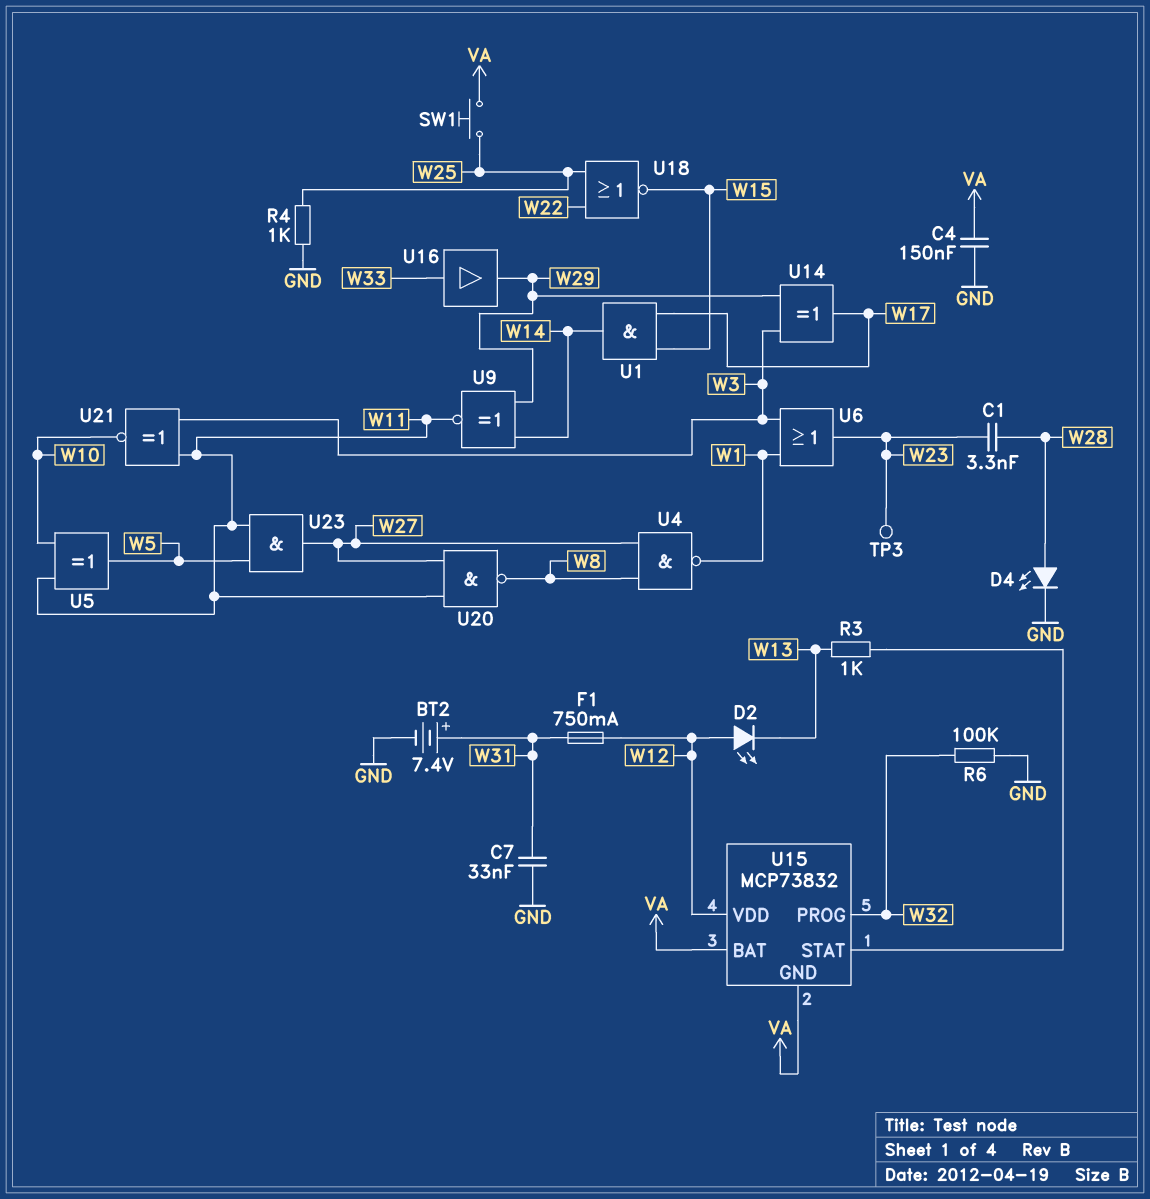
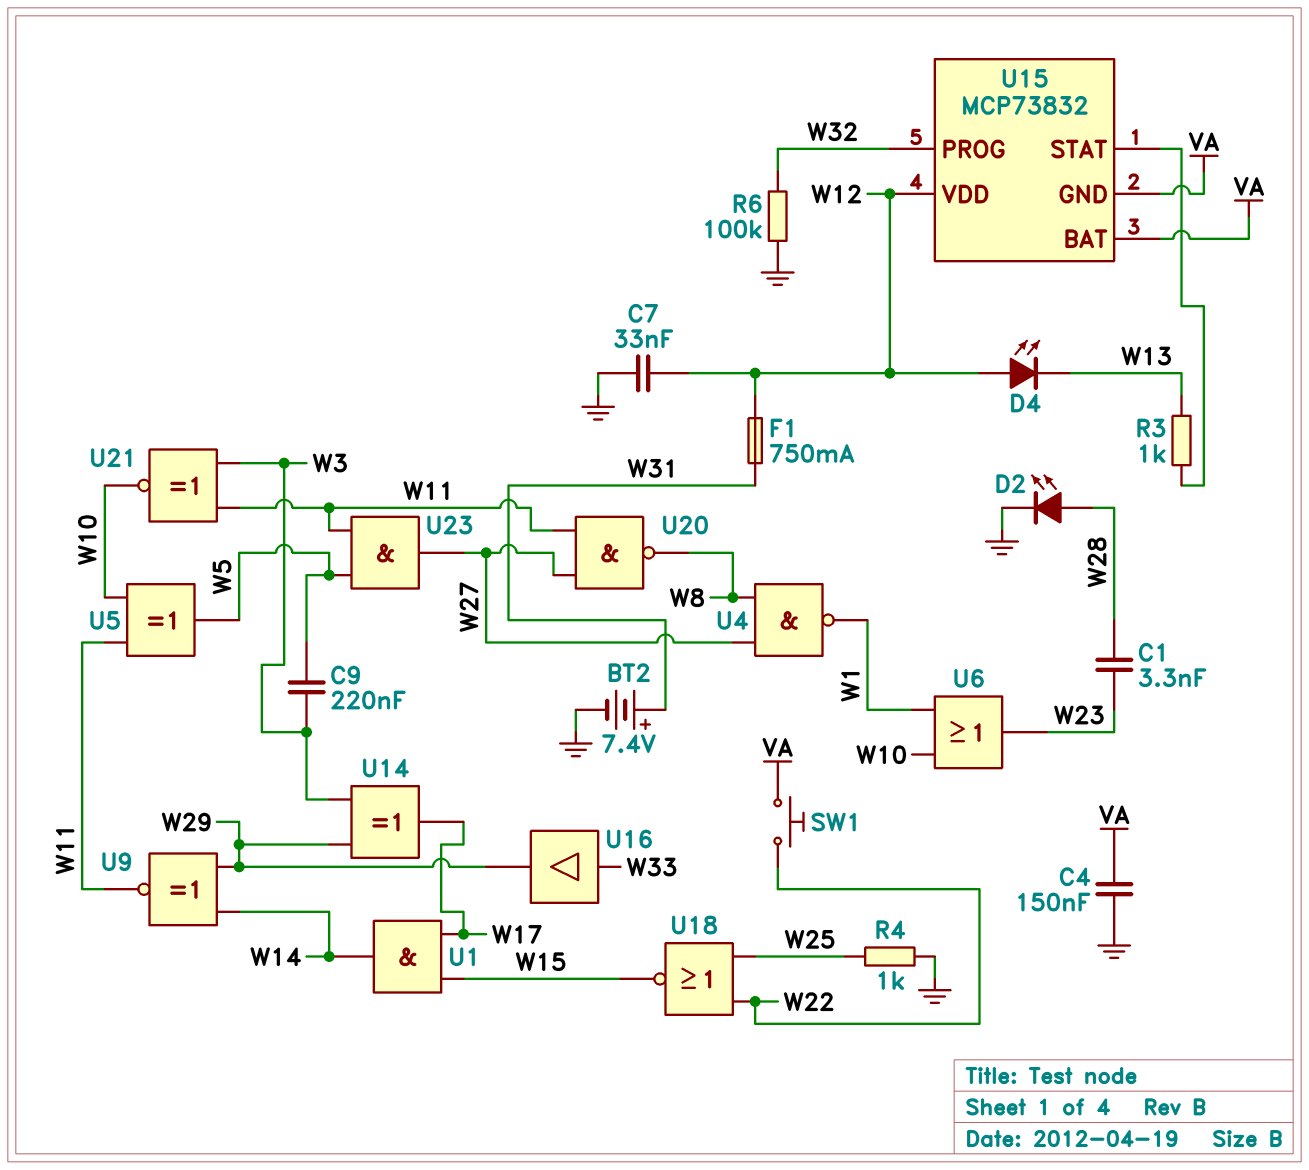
C7: 33nF (GND, W31) -> 33nF (GND, W12)
C9: none -> 220nF (W3, W5)
D2: LED (A W12, K W13) -> LED (A W28, K GND)
D4: LED (A W28, K GND) -> LED (A W12, K W13)
SW1: button (VA, W25) -> button (VA, W22)
TP3: test point (W23) -> none
U6: OR (in W1, in W3, out W23) -> OR (in W1, in W10, out W23)

